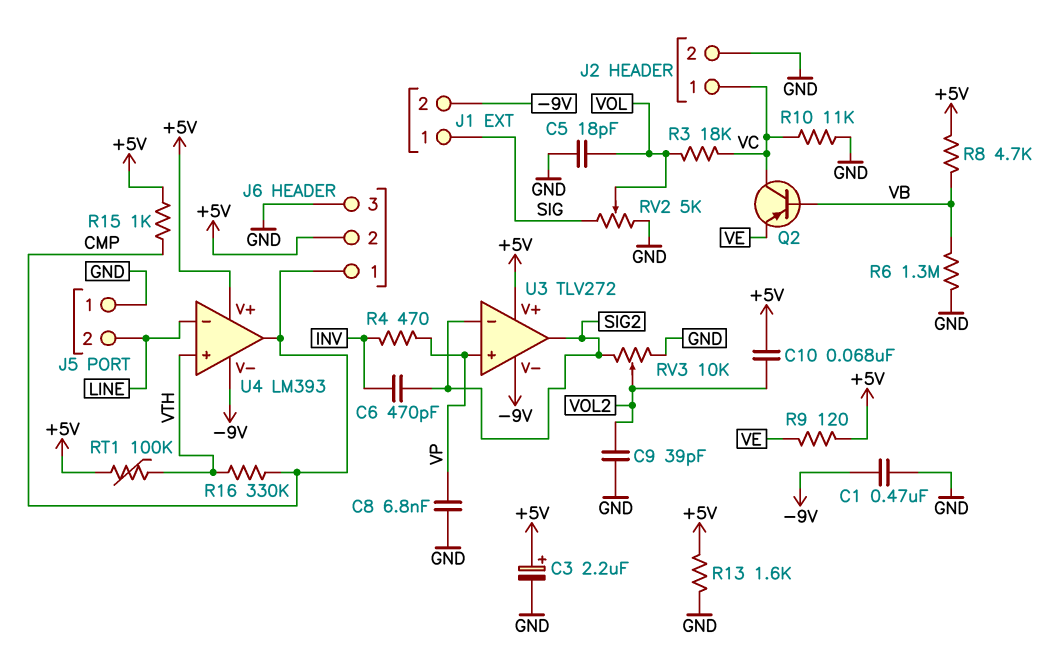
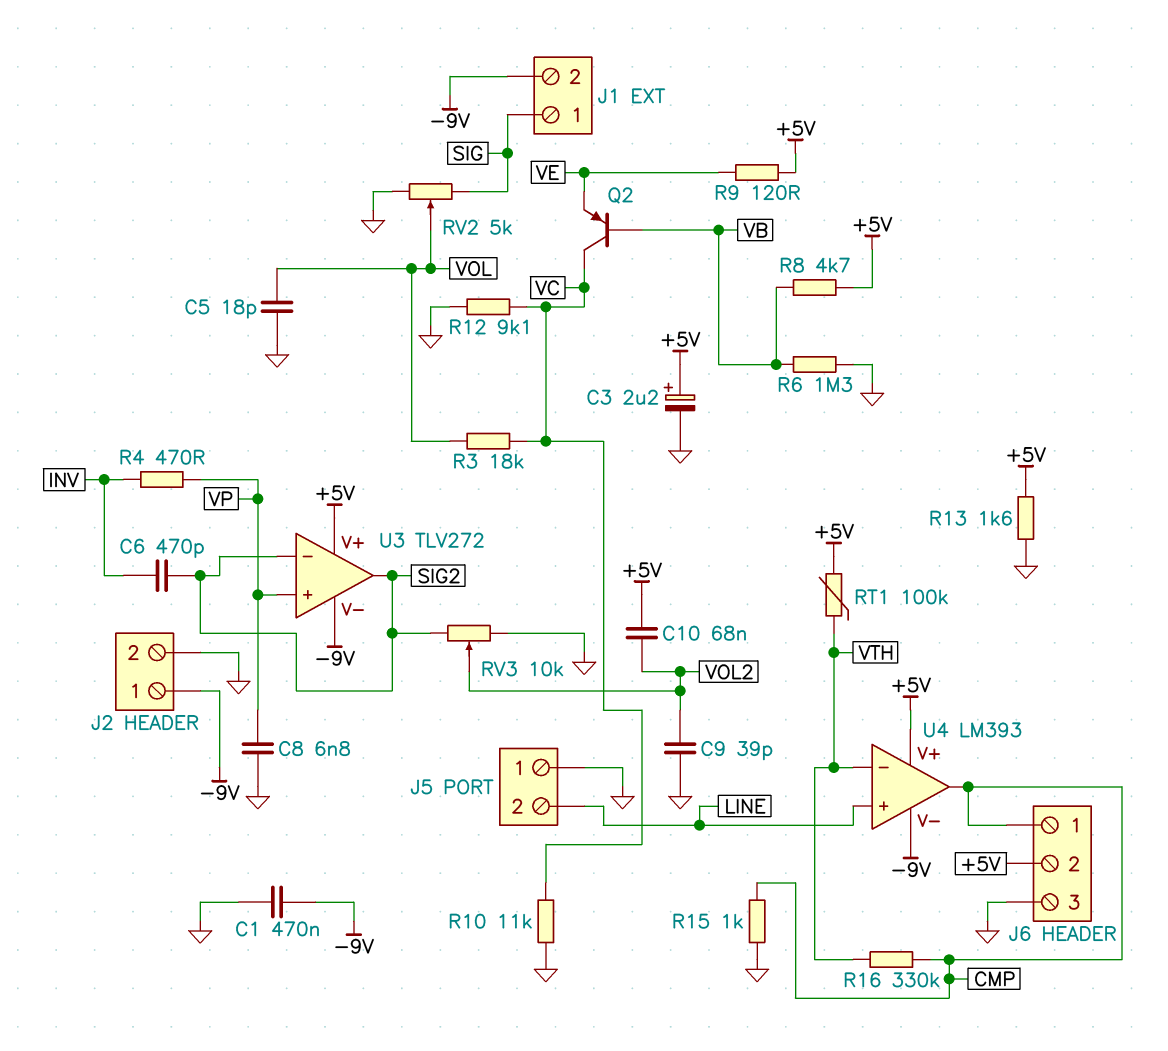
J2 pin 1: VC -> -9V
R12: none -> 9.1k (GND, VC)
R15: 1k (+5V, CMP) -> 1k (CMP, GND)
U4 pin in+: VTH -> LINE
U4 pin in-: LINE -> VTH

